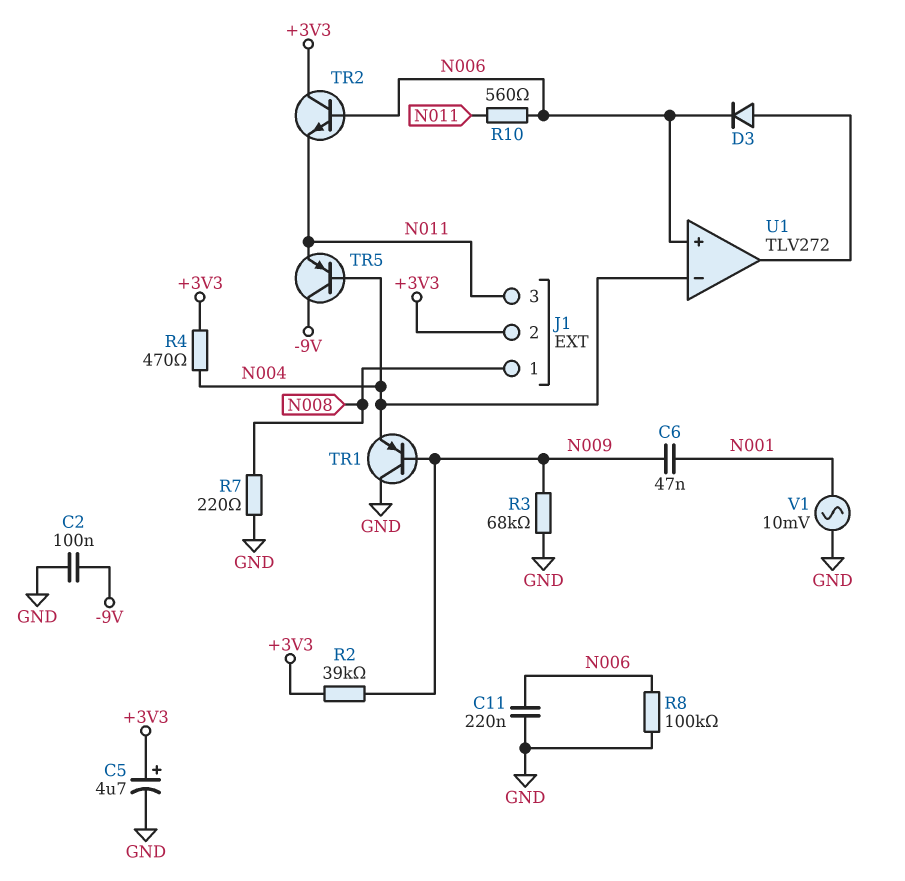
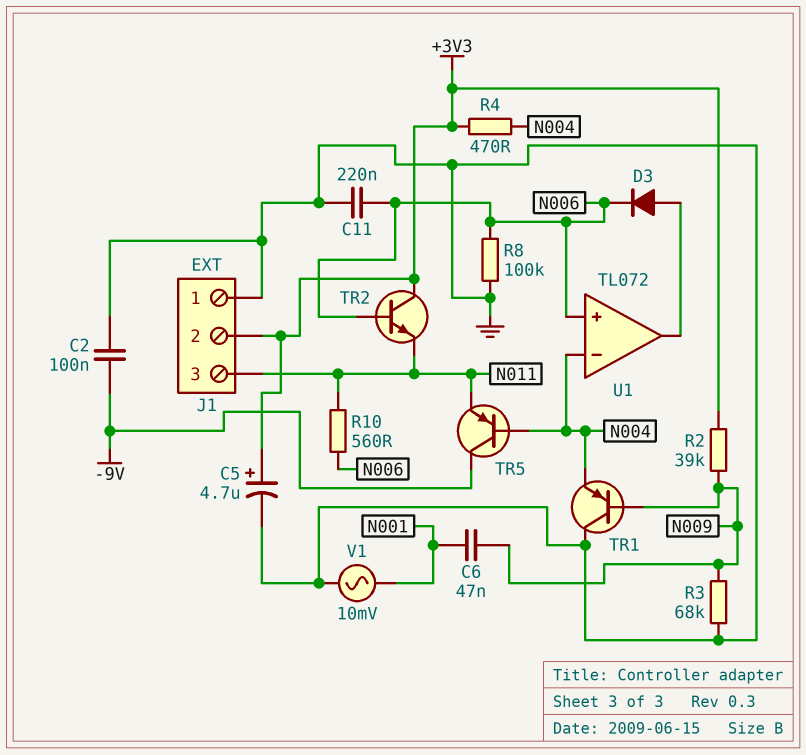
J1 pin 1: N008 -> GND
R7: 220 (GND, N008) -> none
U1: TLV272 -> TL072

